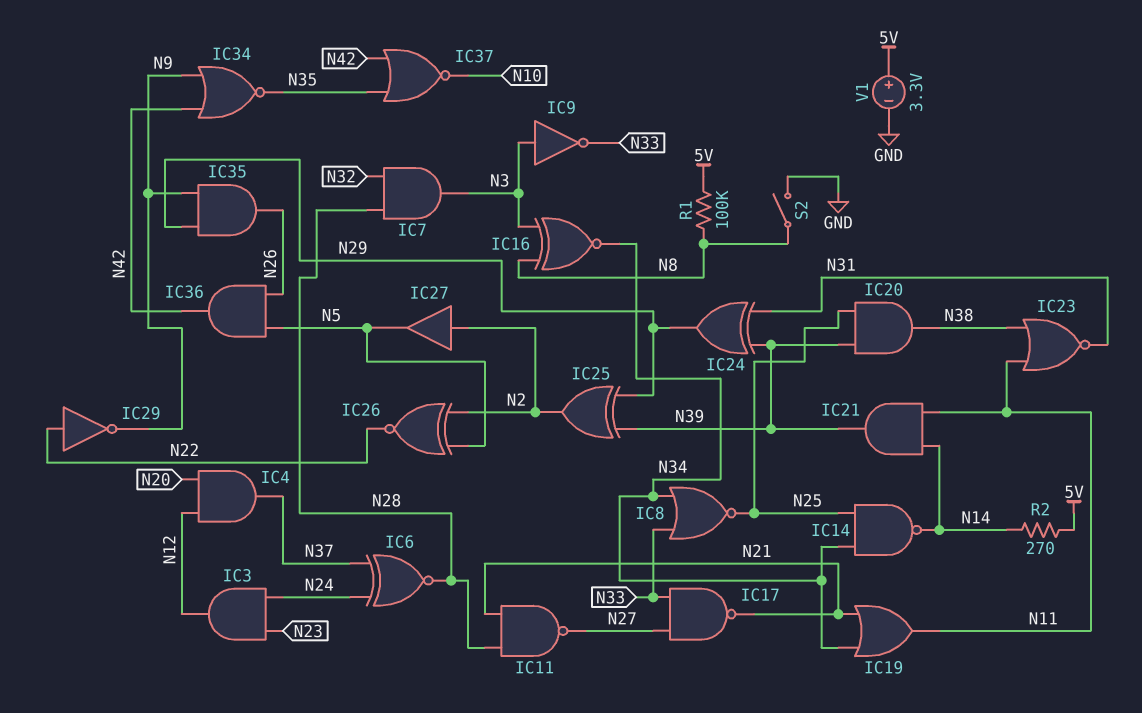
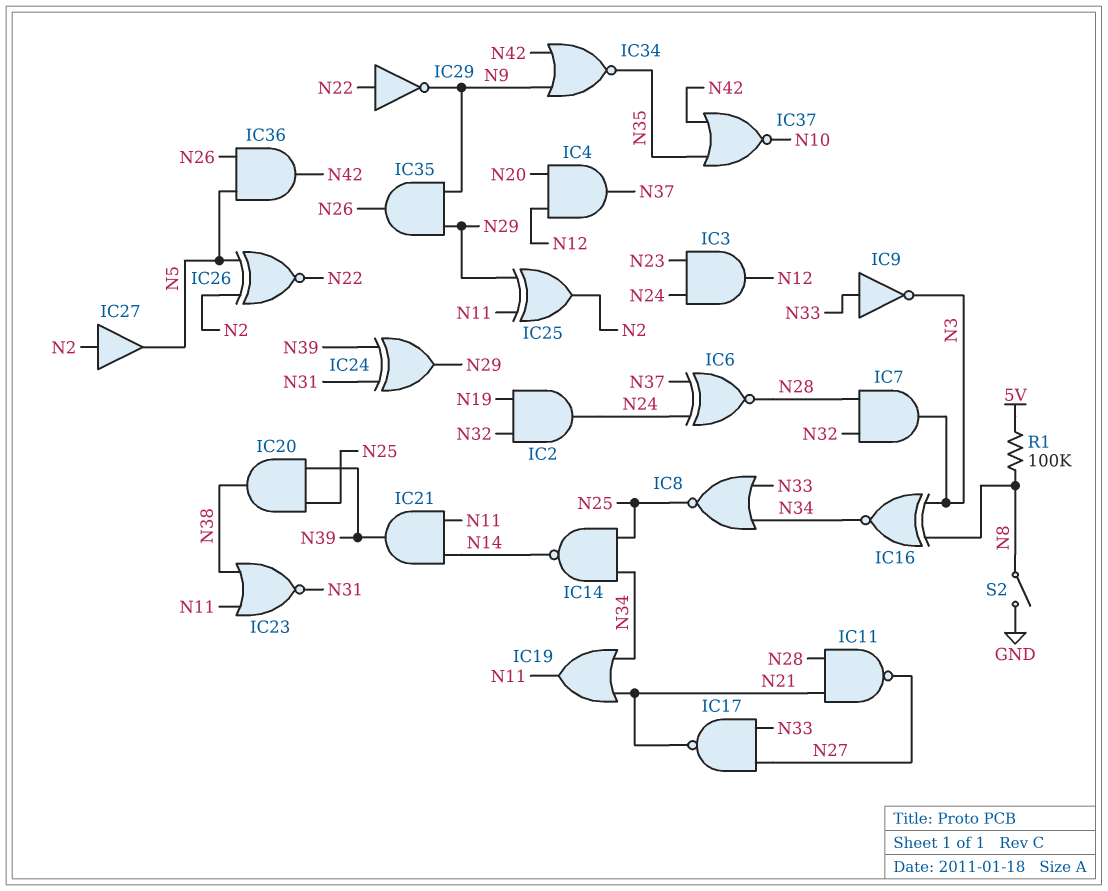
IC2: none -> AND (in N19, in N32, out N24)
IC9: NOT (in N3, out N33) -> NOT (in N33, out N3)
IC25: XOR (in N29, in N39, out N2) -> XOR (in N11, in N29, out N2)
R2: 270 (5V, N14) -> none
V1: 3.3V (plus 5V, minus GND) -> none

